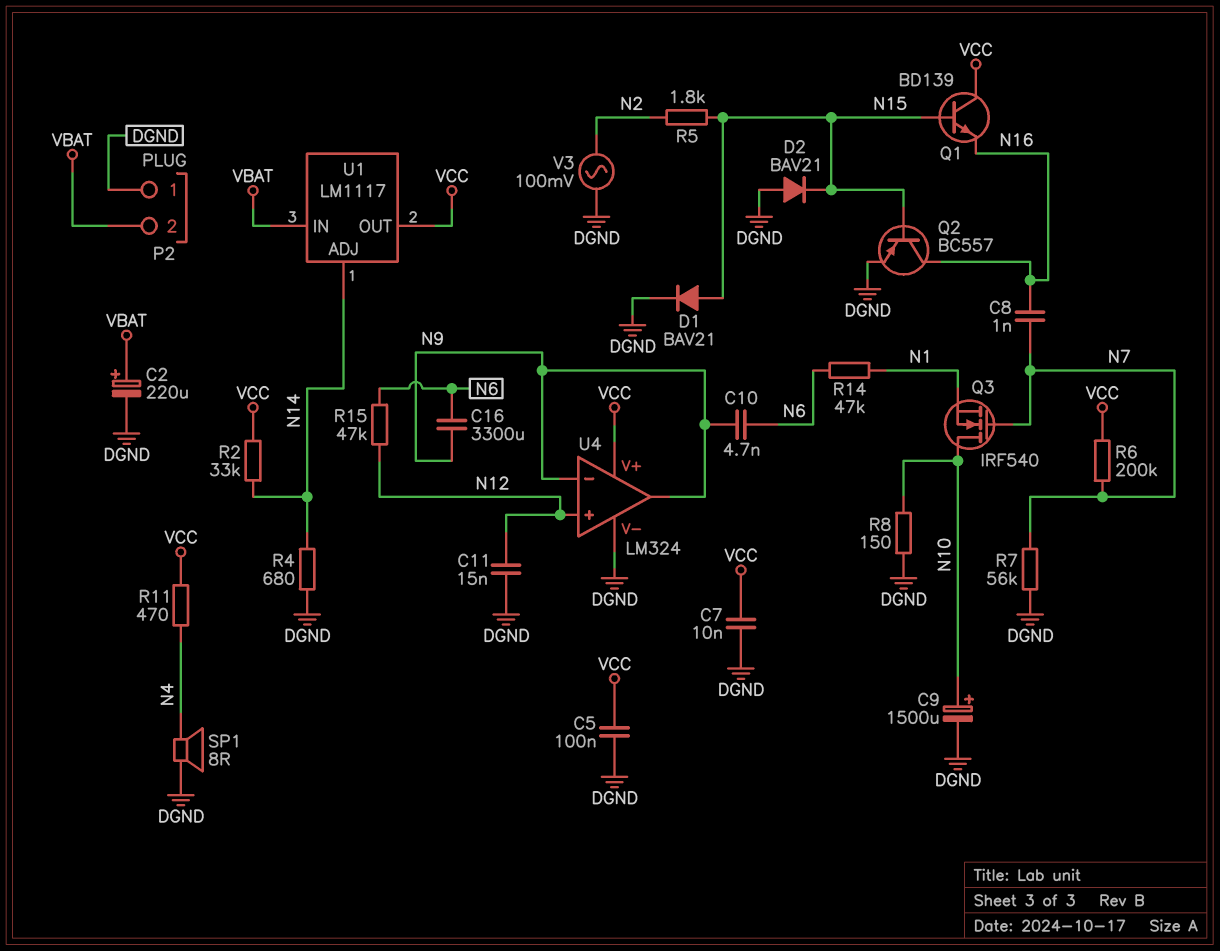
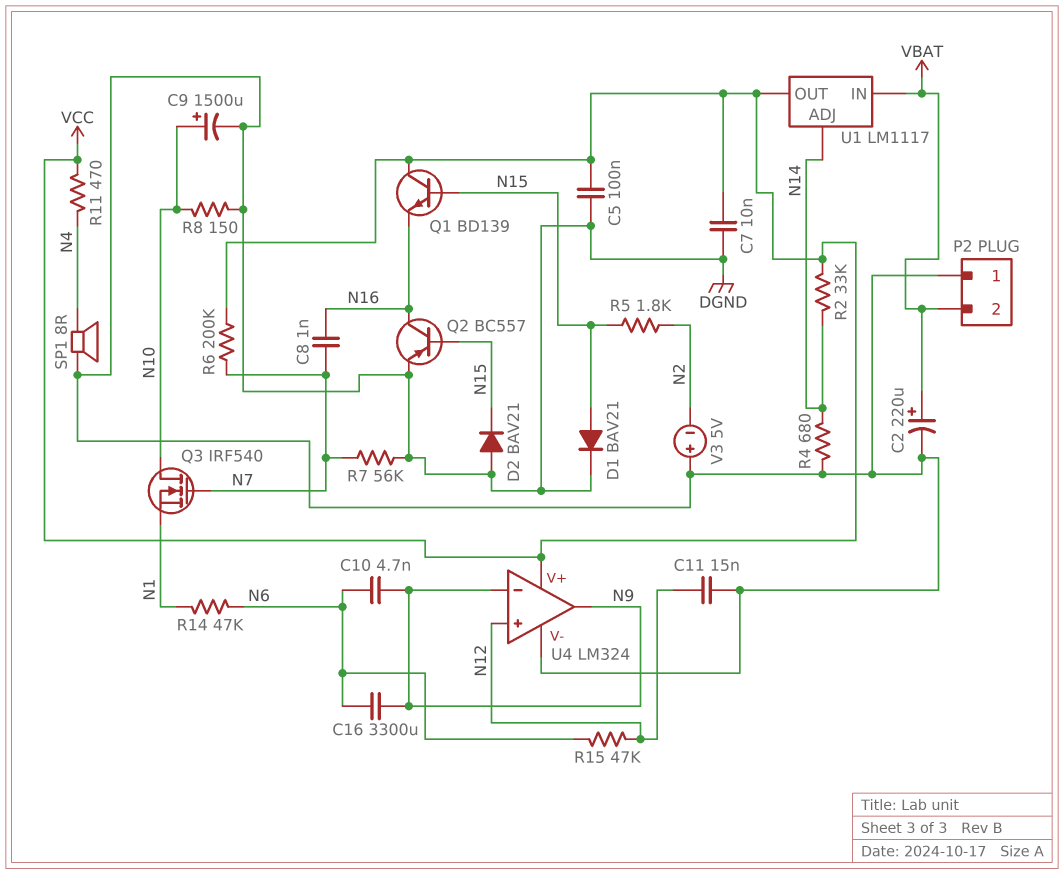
V3: AC 100mV (DGND, N2) -> 5V (plus DGND, minus N2)

